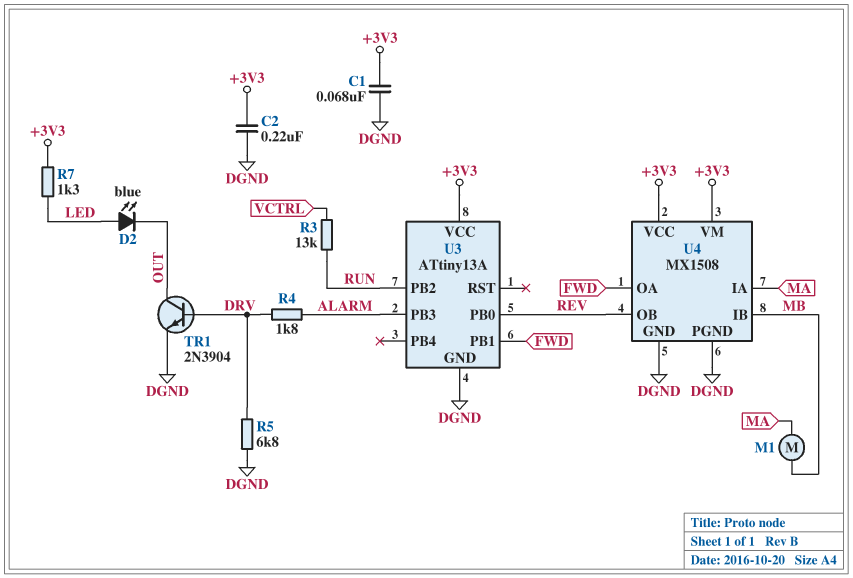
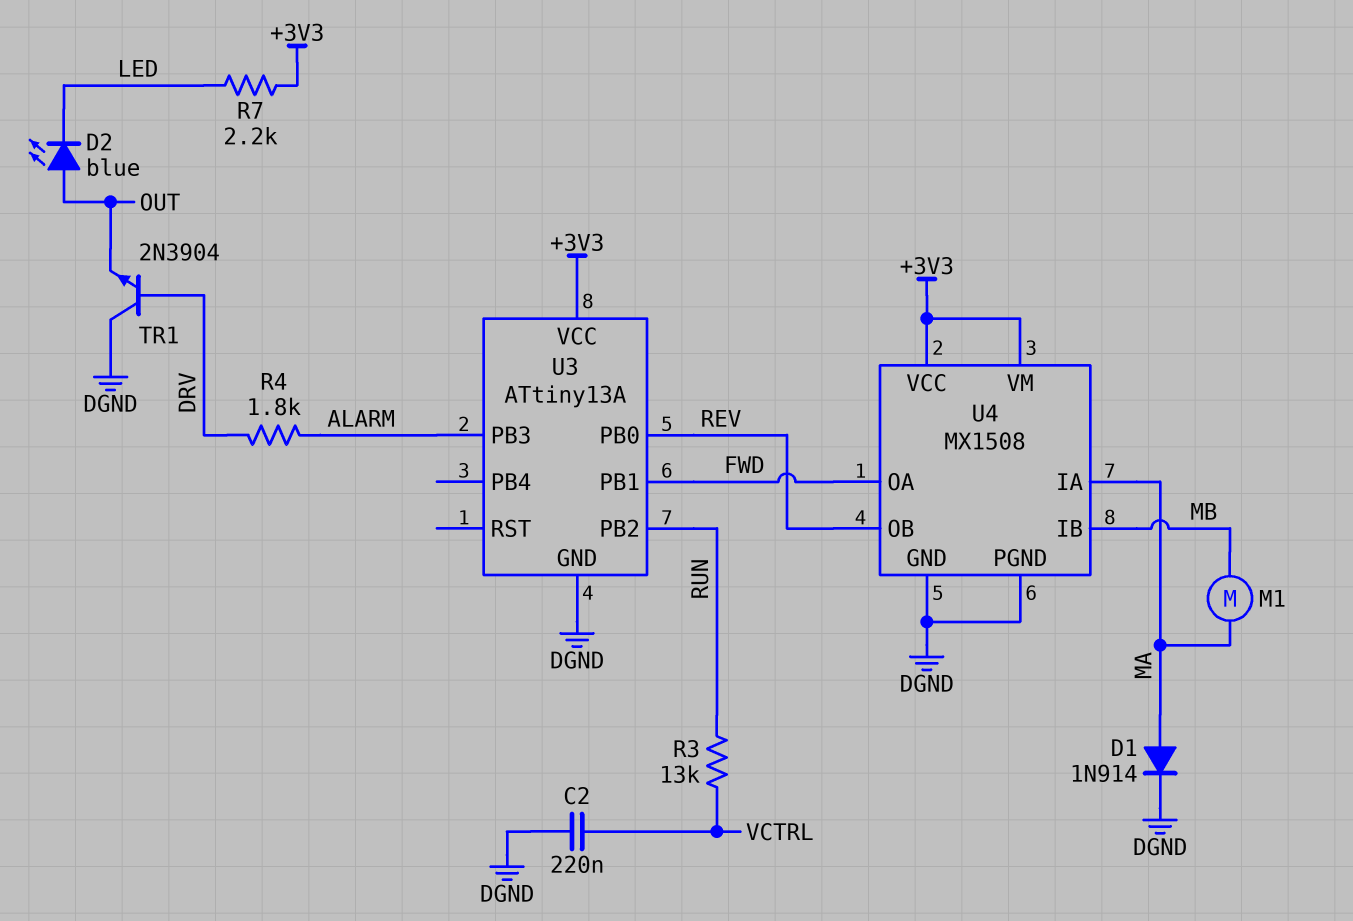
C1: 68nF (+3V3, DGND) -> none
C2: 220nF (+3V3, DGND) -> 220nF (DGND, VCTRL)
D1: none -> diode 1N914 (A MA, K DGND)
D2: LED blue (A LED, K OUT) -> LED blue (A OUT, K LED)
R5: 6.8k (DGND, DRV) -> none
R7: 1.3k (+3V3, LED) -> 2.2k (+3V3, LED)
TR1: NPN 2N3904 (B DRV, C OUT, E DGND) -> NPN 2N3904 (B DRV, C DGND, E OUT)

